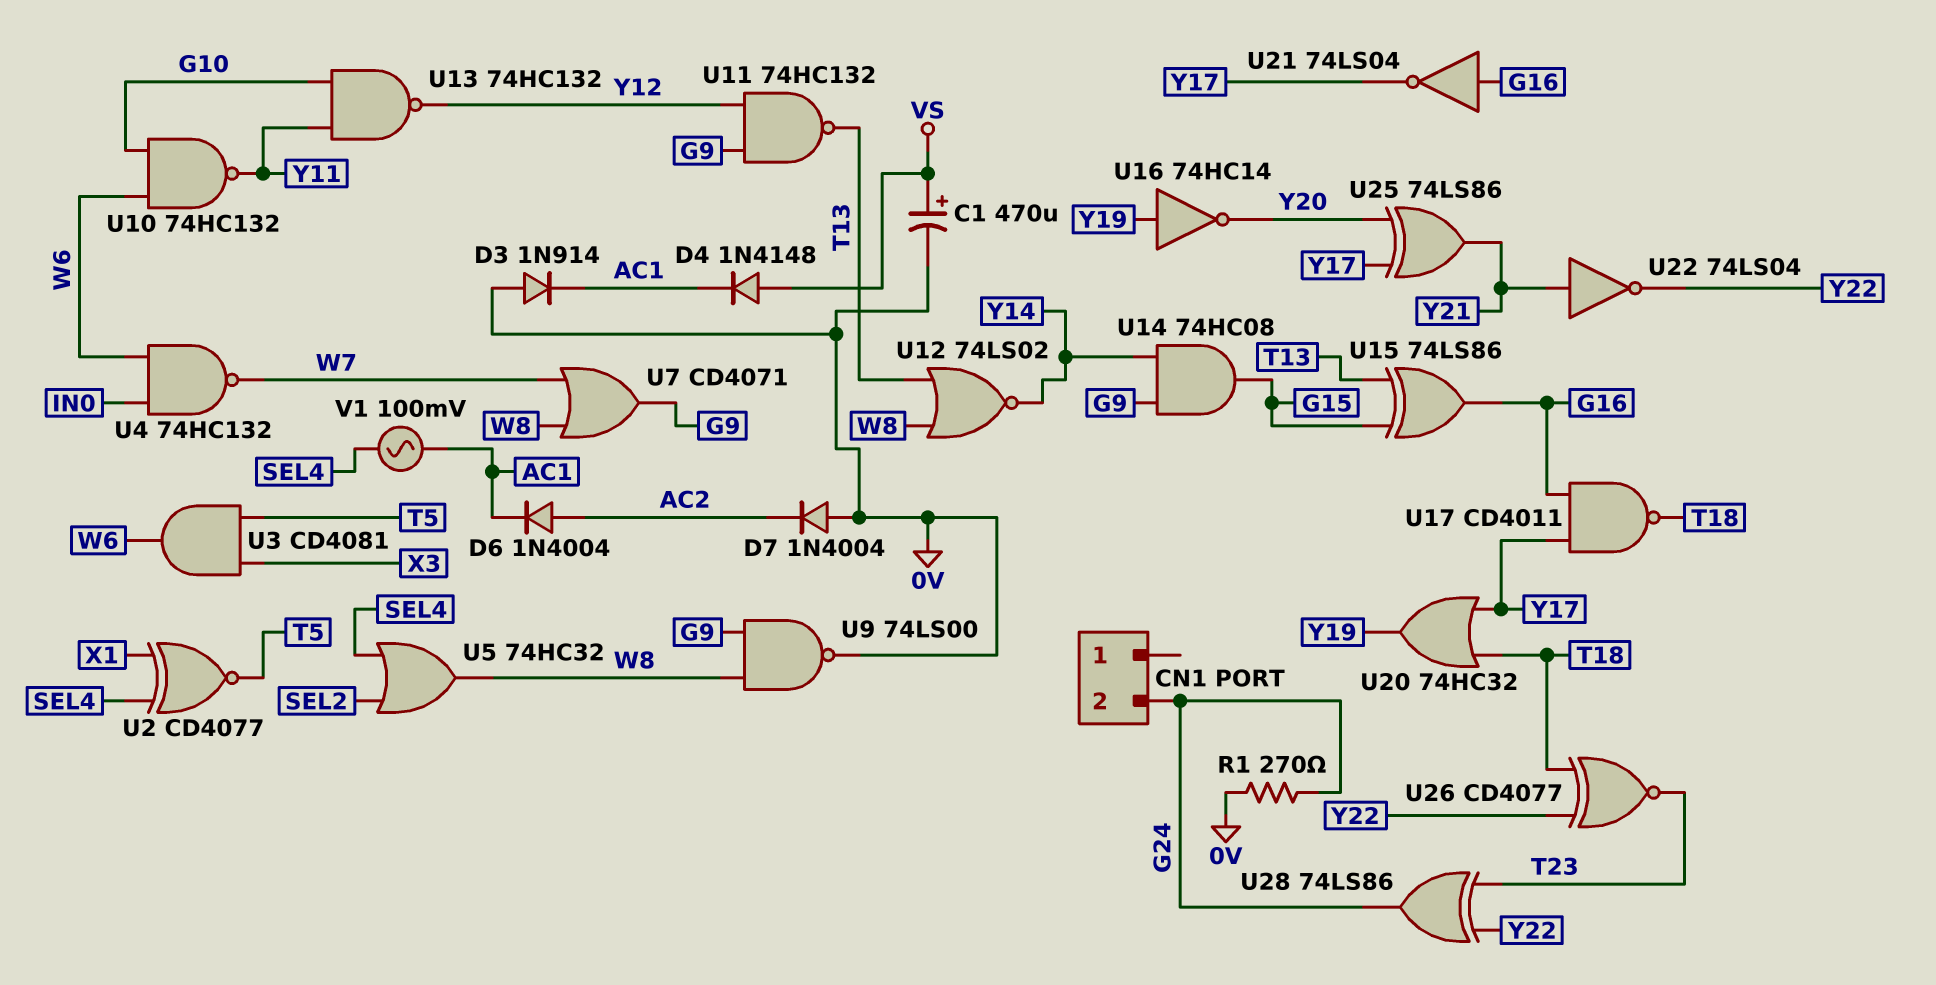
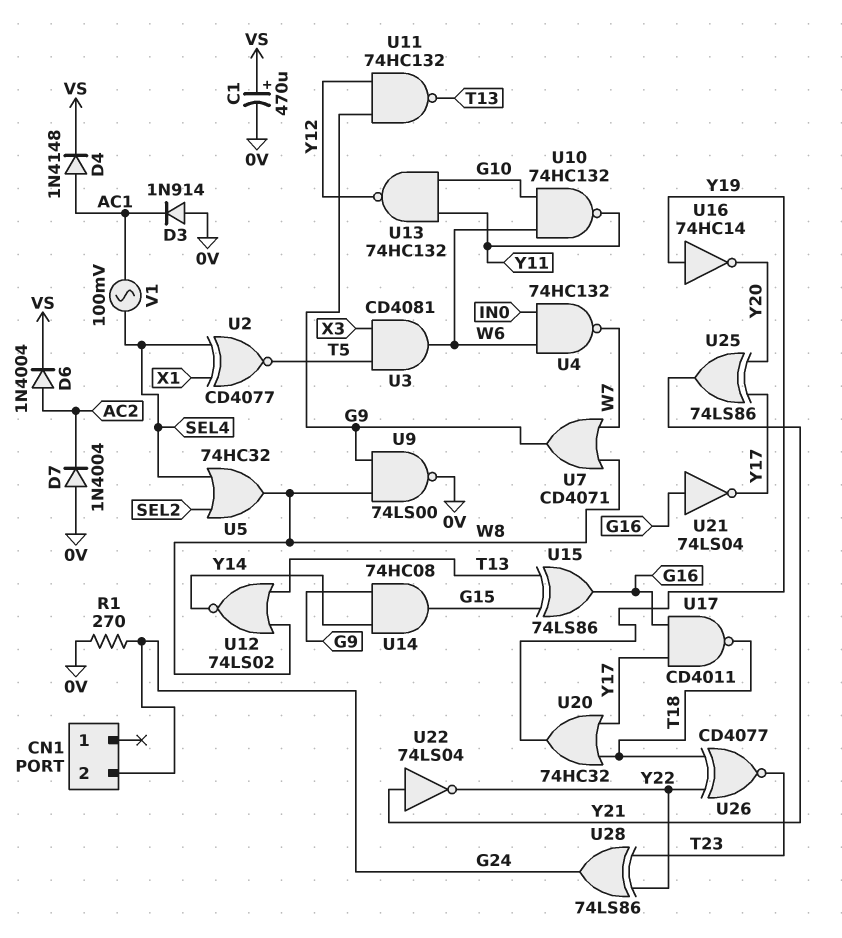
D4: diode 1N4148 (A VS, K AC1) -> diode 1N4148 (A AC1, K VS)
D6: diode 1N4004 (A AC2, K AC1) -> diode 1N4004 (A AC2, K VS)

